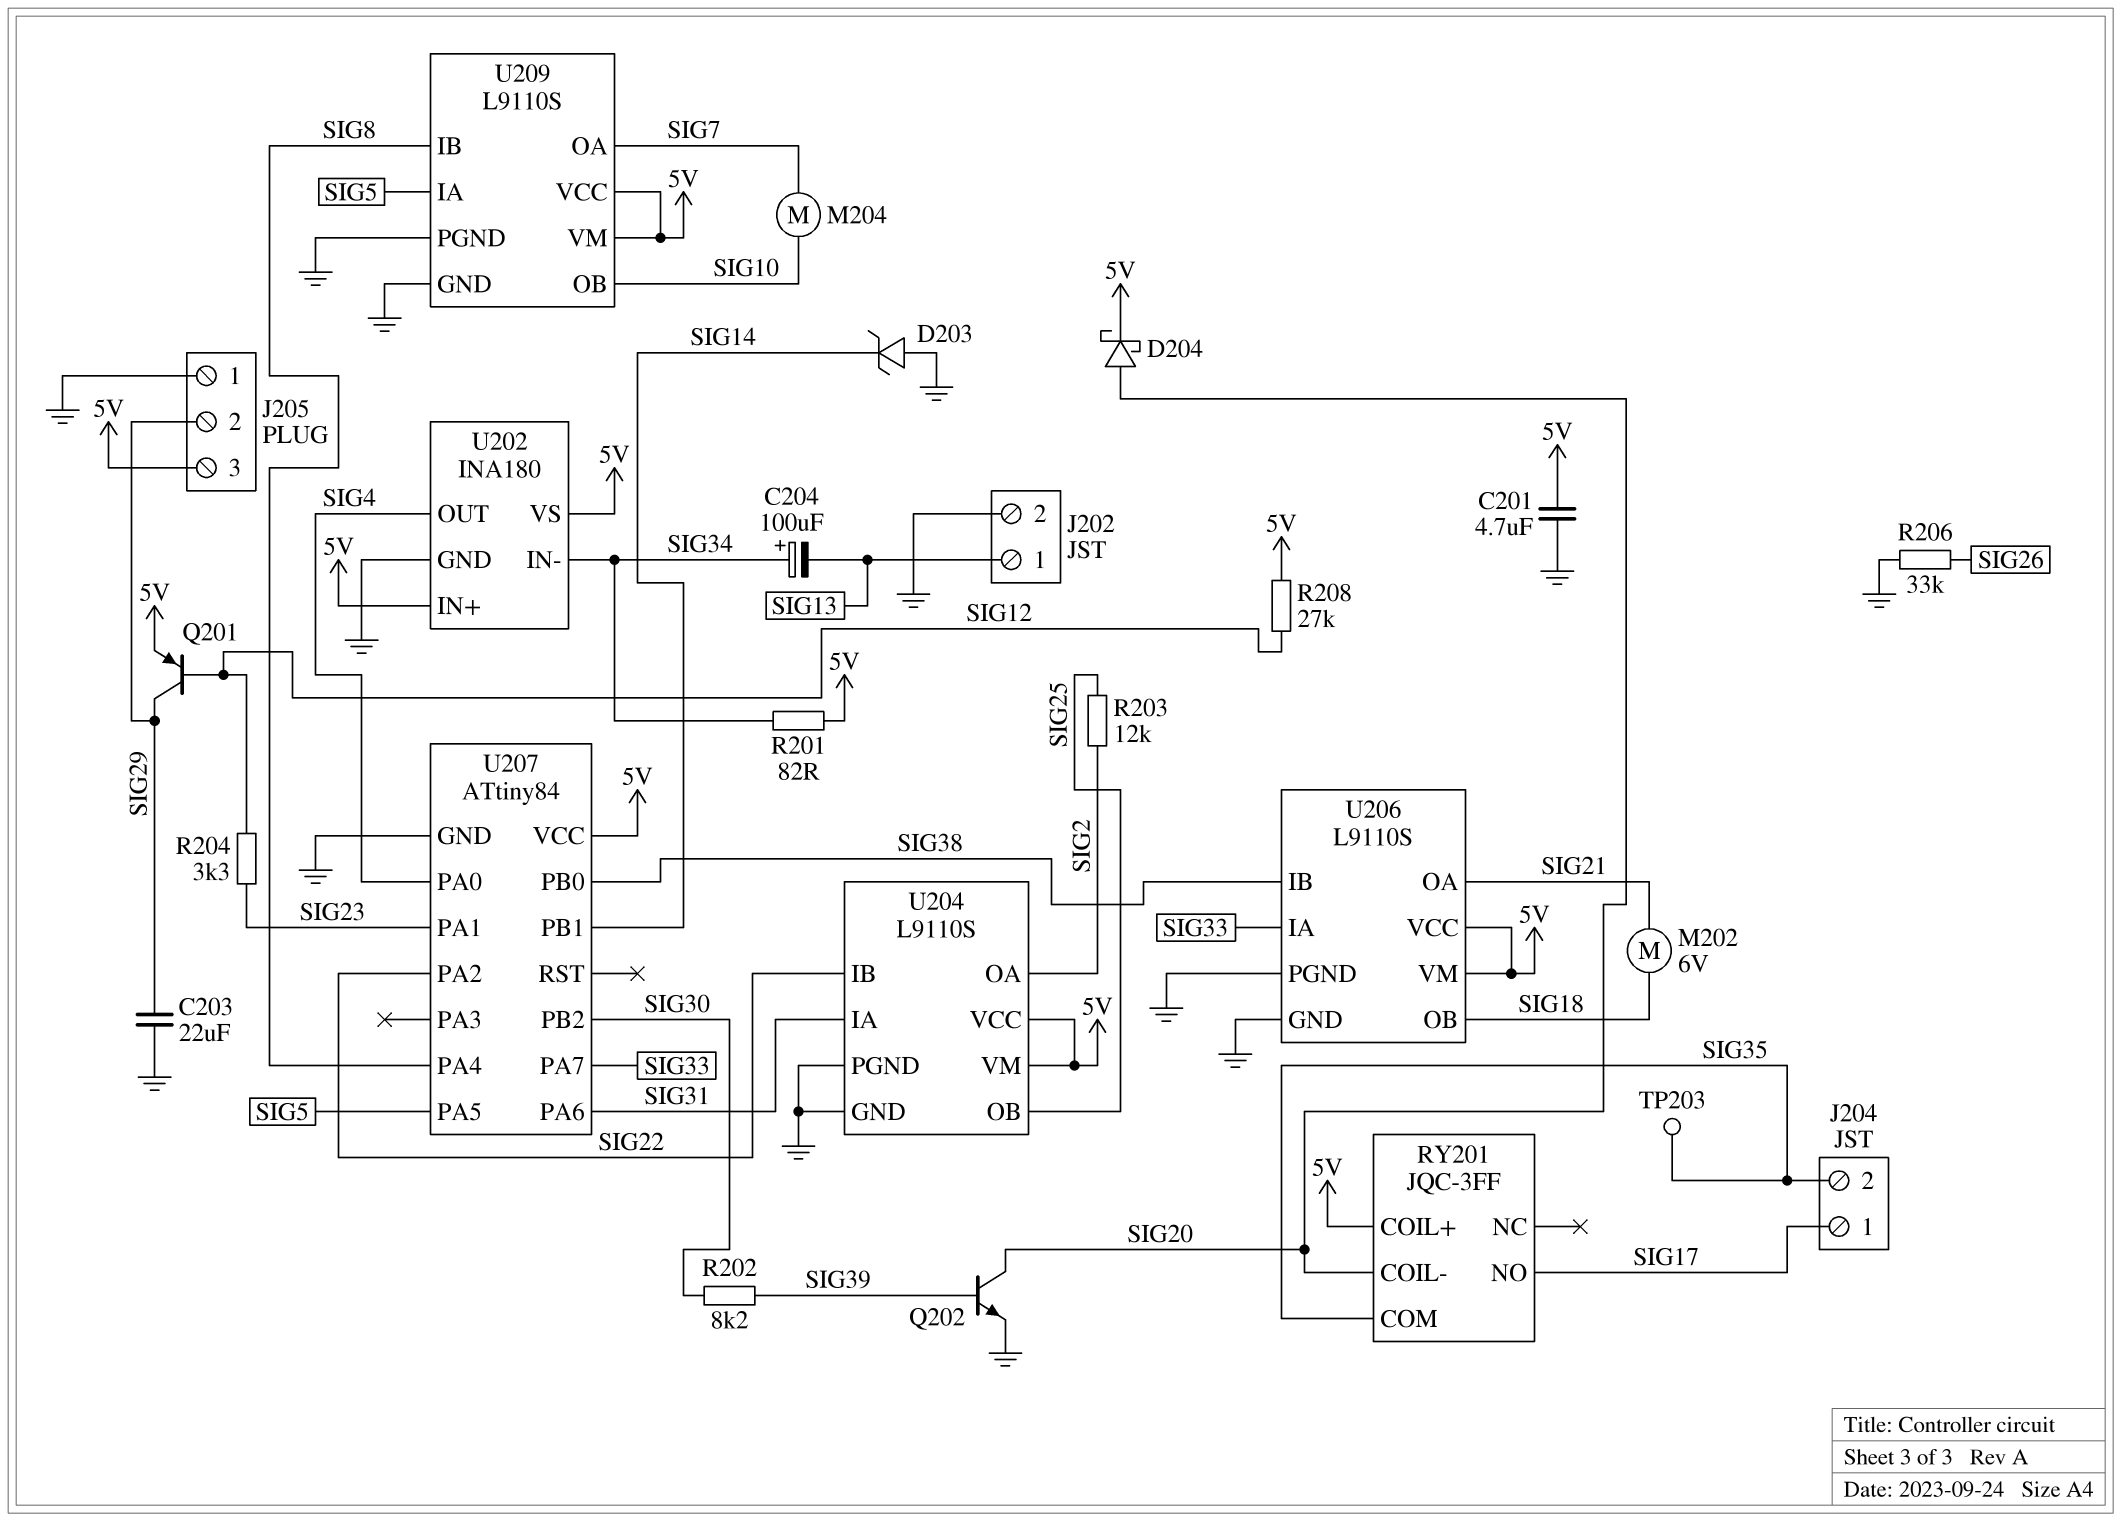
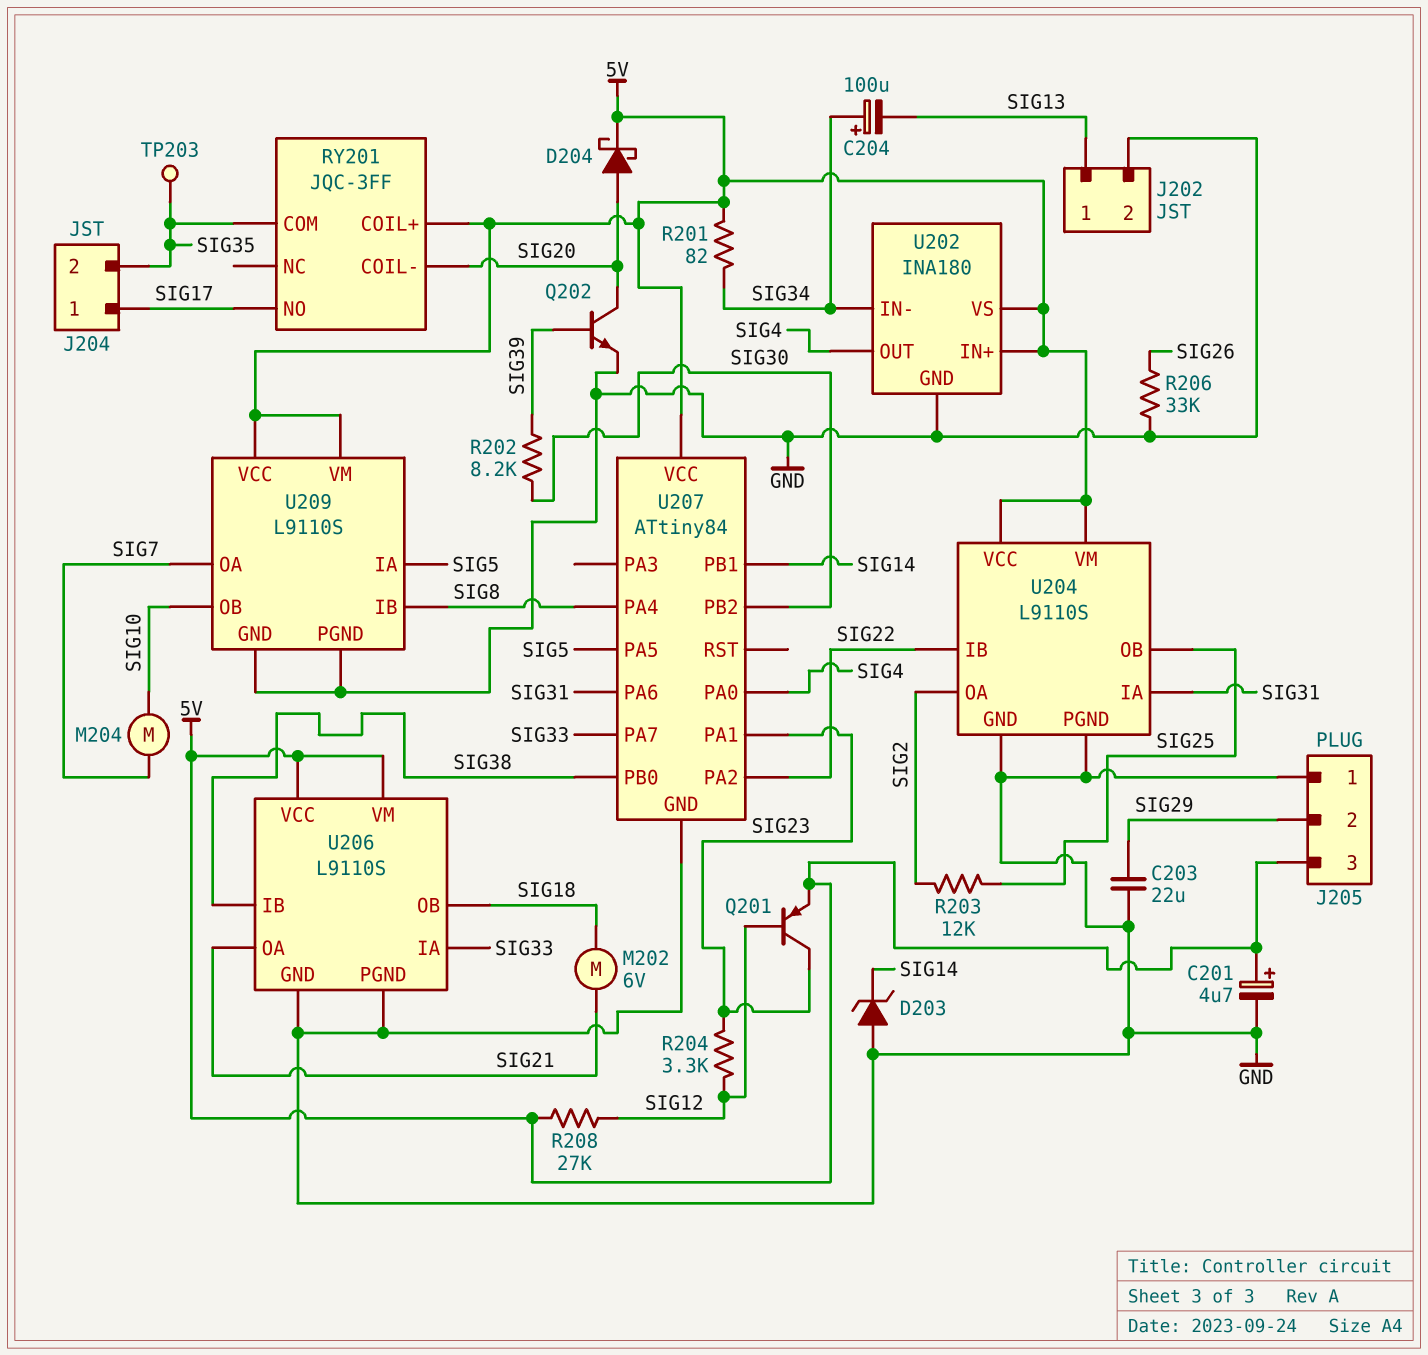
C201: 4.7uF (5V, GND) -> 4.7uF (plus 5V, minus GND)
Q201: PNP (B SIG12, C SIG29, E 5V) -> PNP (B SIG12, C SIG23, E 5V)

